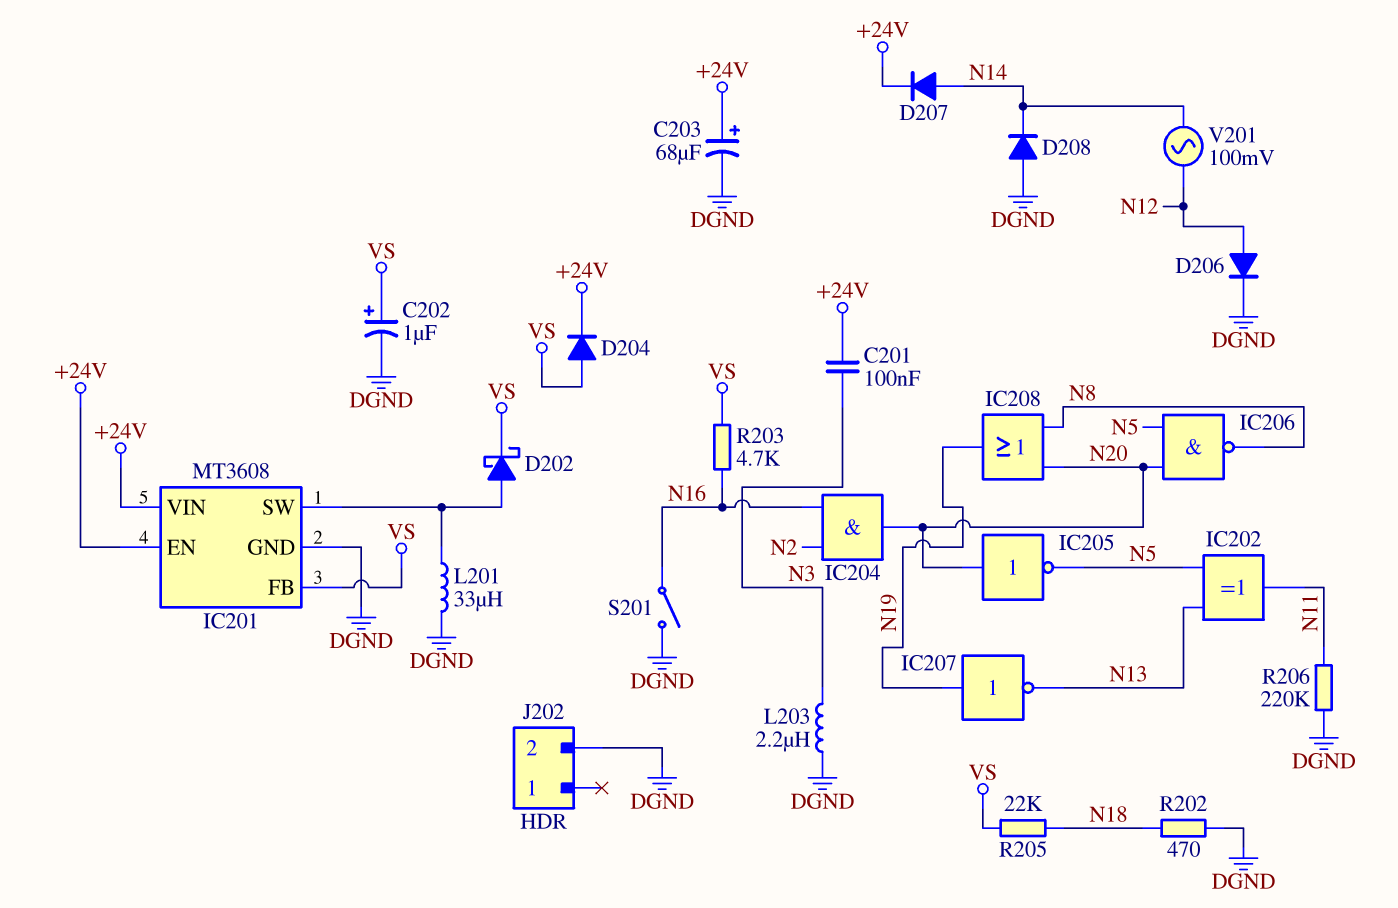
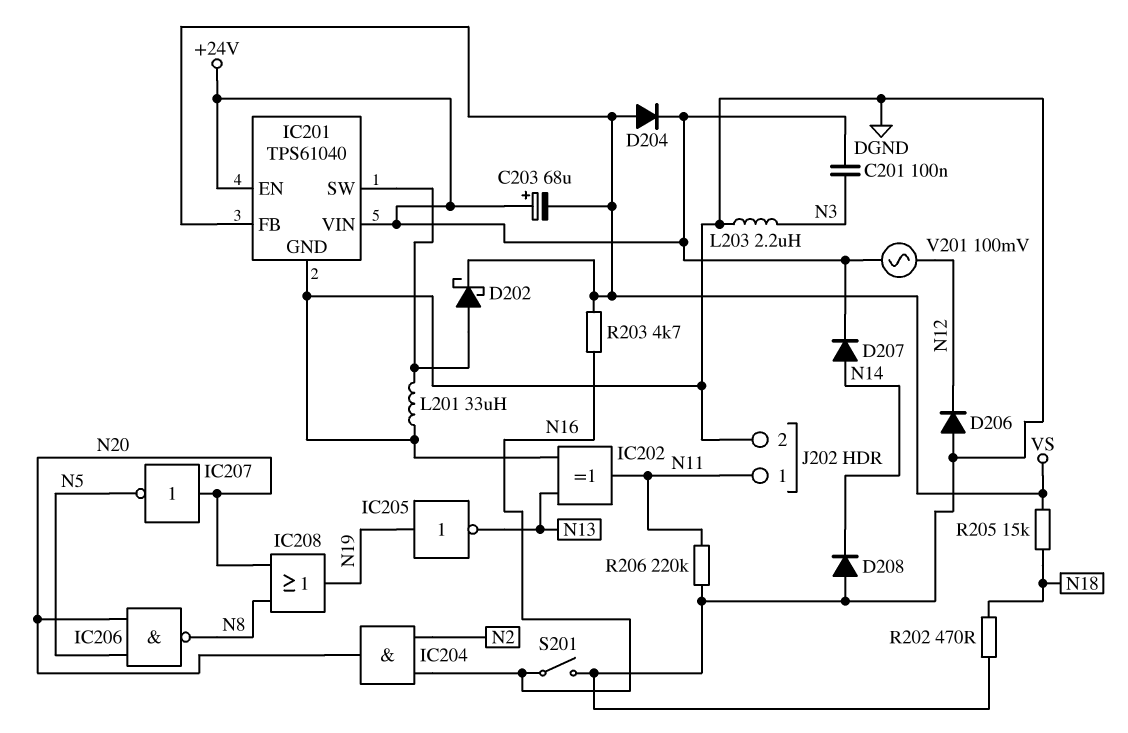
C202: 1uF (plus VS, minus DGND) -> none
C203: 68uF (plus +24V, minus DGND) -> 68uF (plus +24V, minus VS)
D206: diode (A N12, K DGND) -> diode (A DGND, K N12)
IC201: MT3608 -> TPS61040
IC202: XOR (in N5, in N13, out N11) -> XOR (in DGND, in N13, out N11)
IC205: NOT (in N20, out N5) -> NOT (in N19, out N13)
IC207: NOT (in N19, out N13) -> NOT (in N20, out N5)
J202 pin 1: none -> N11
R205: 22k (N18, VS) -> 15k (N18, VS)
V201: AC 100mV (N12, N14) -> AC 100mV (+24V, N12)

